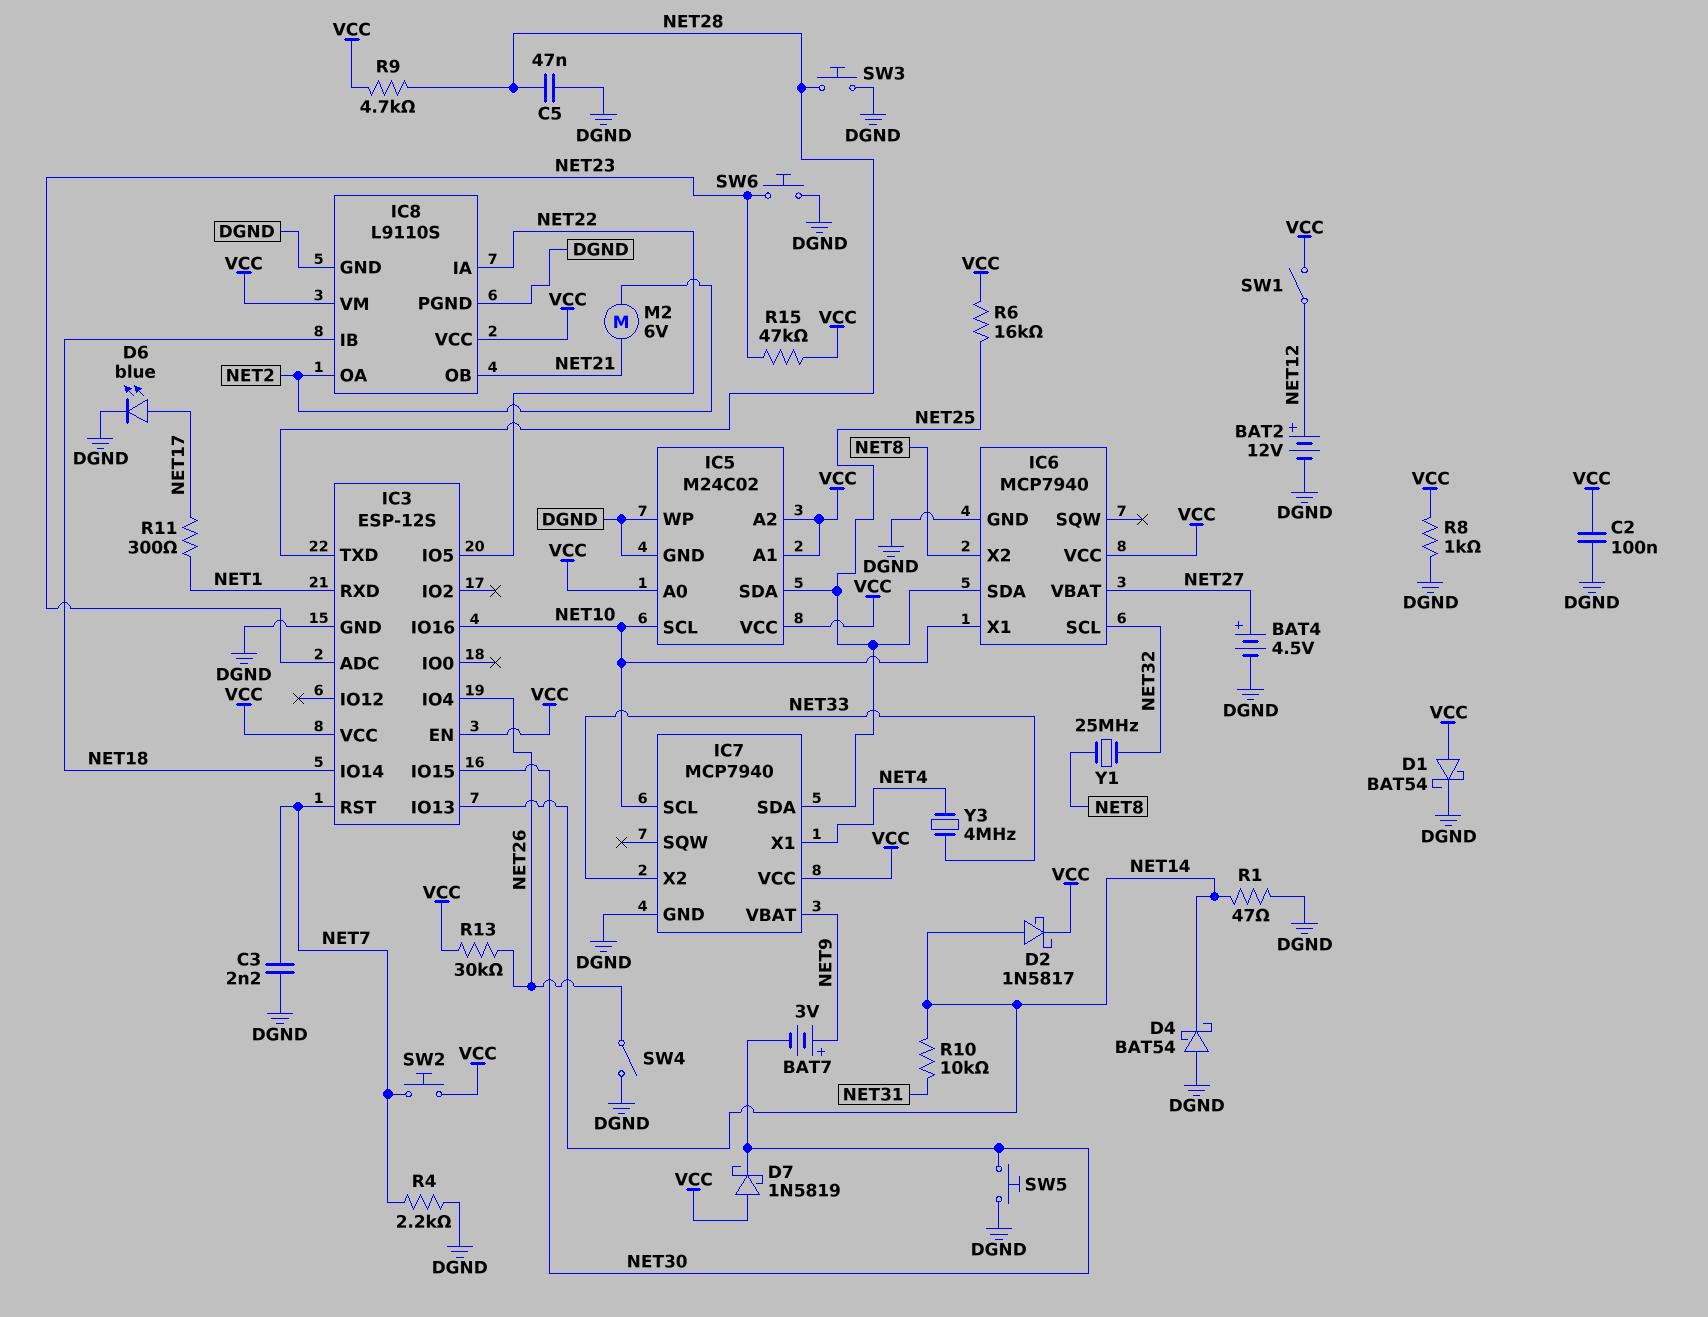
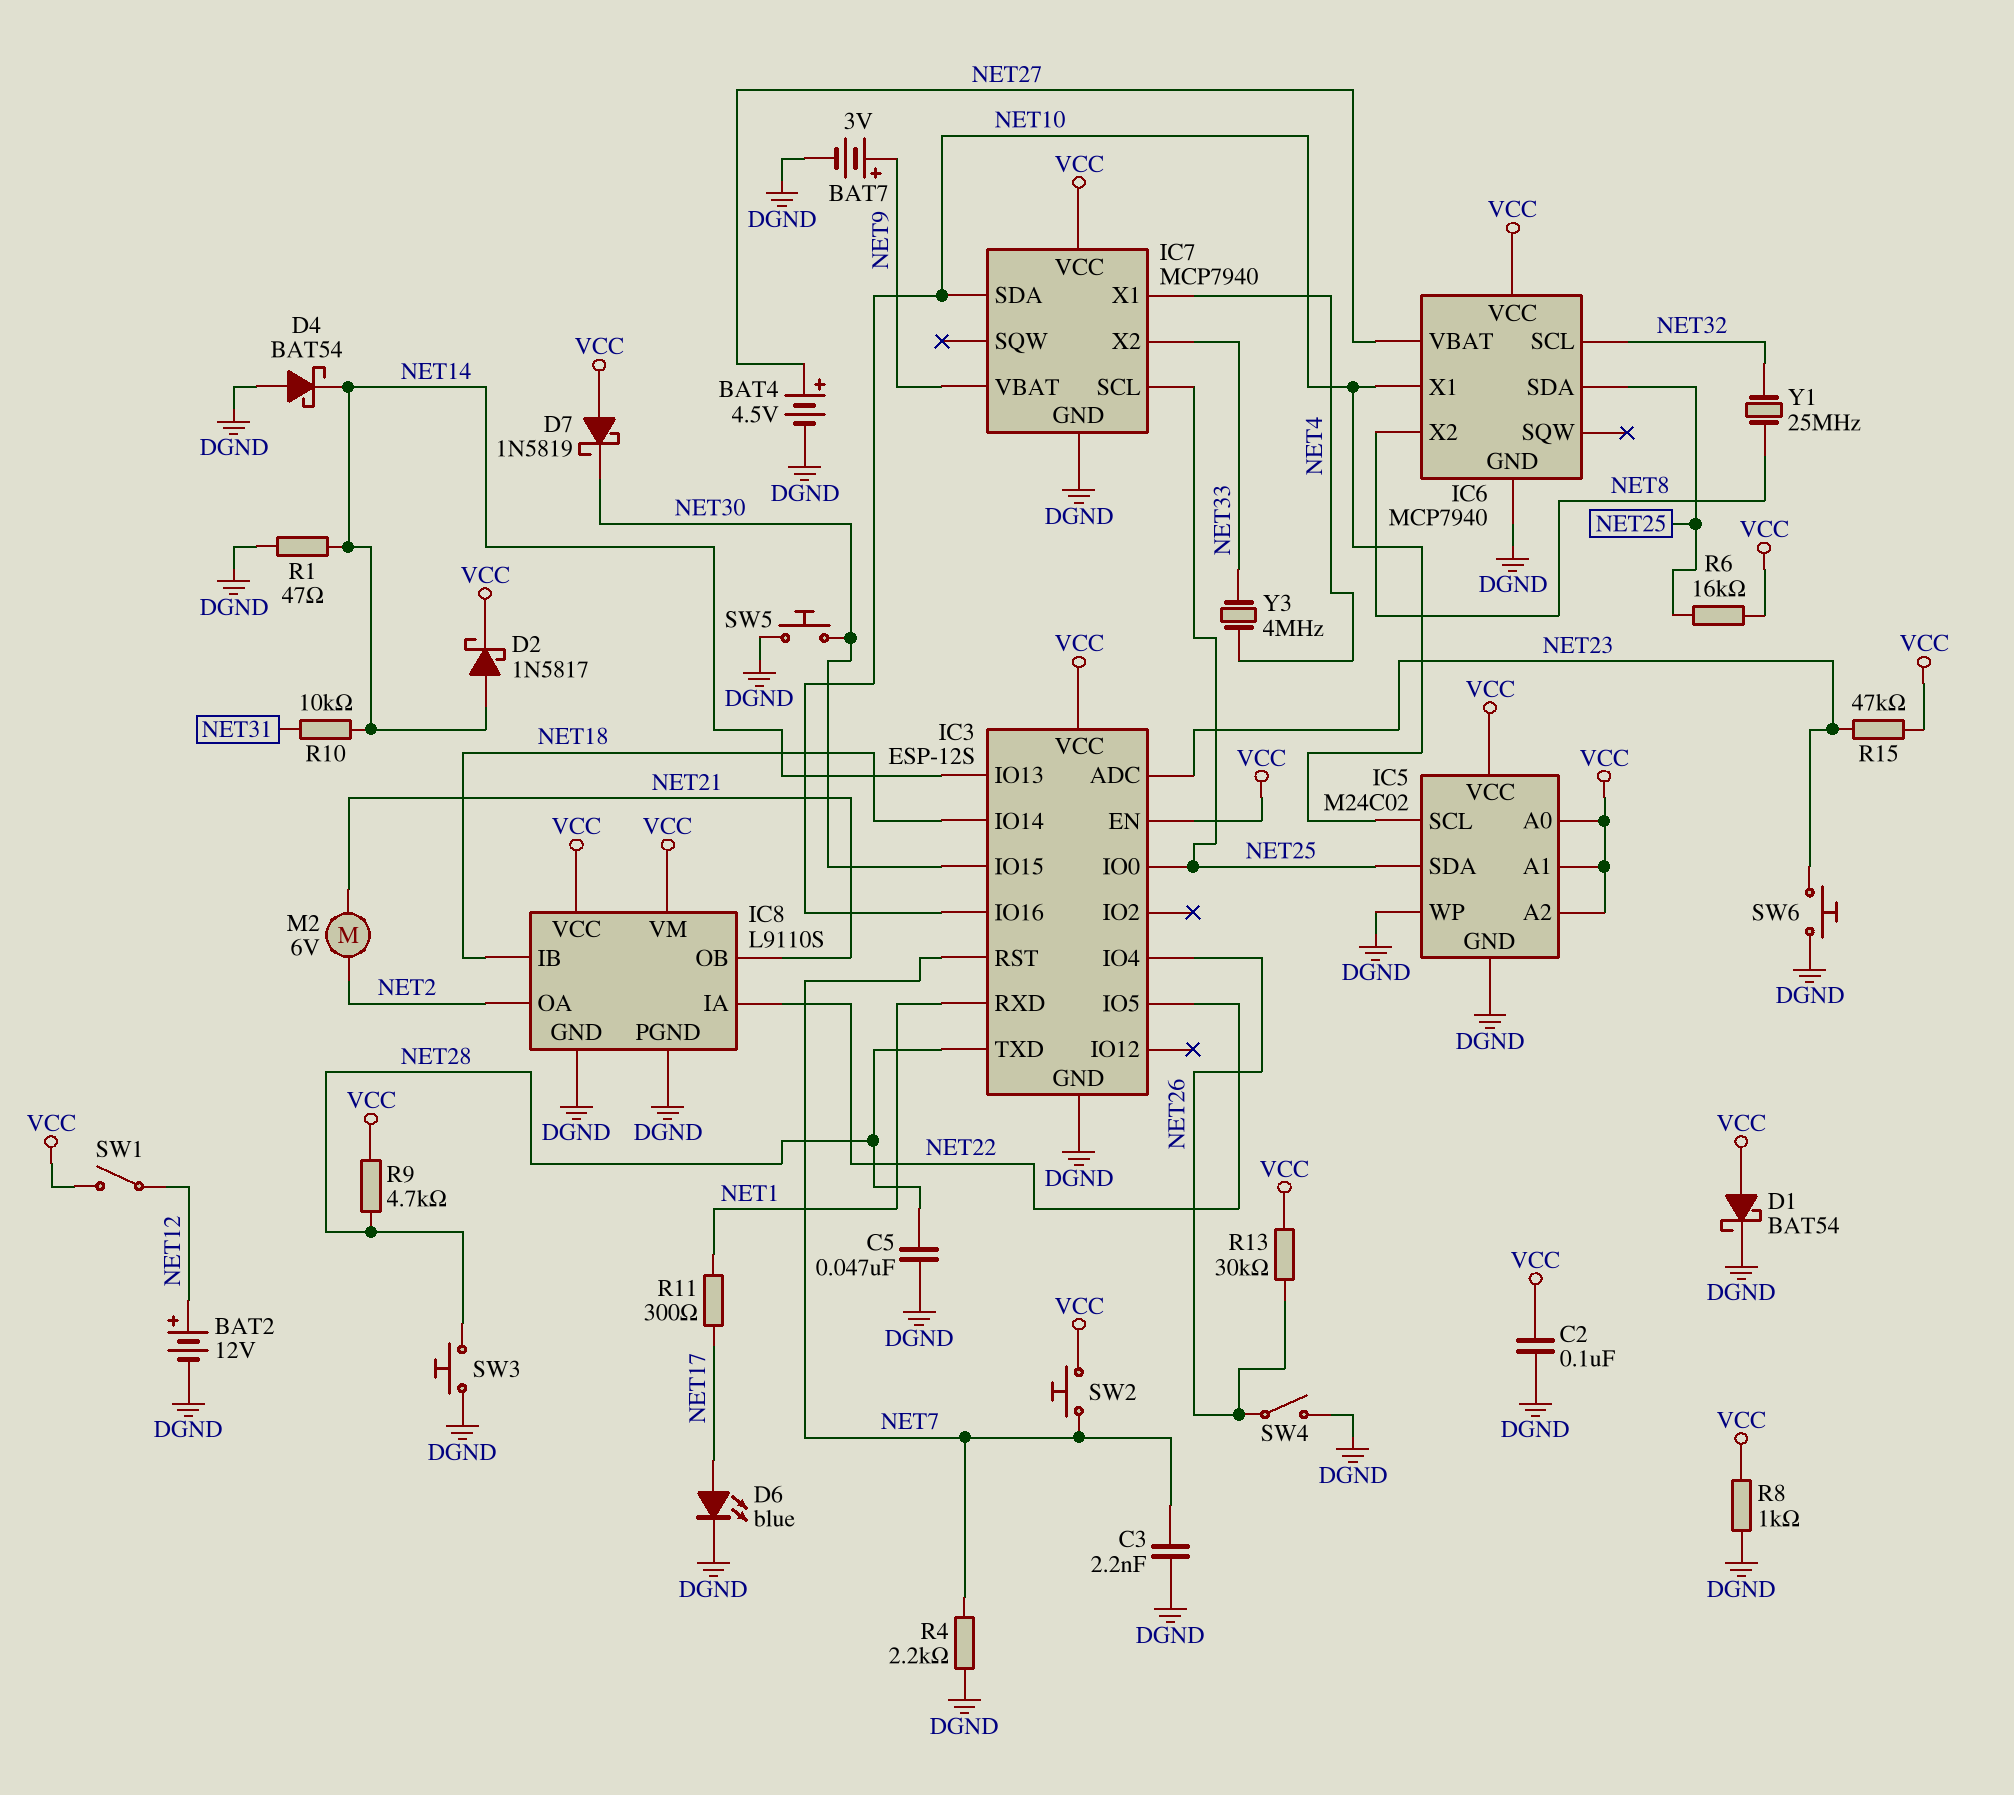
BAT7: 3V (plus NET9, minus NET30) -> 3V (plus NET9, minus DGND)
IC3 pin IO0: none -> NET25
IC7 pin SCL: NET10 -> NET25
IC7 pin SDA: NET25 -> NET10

